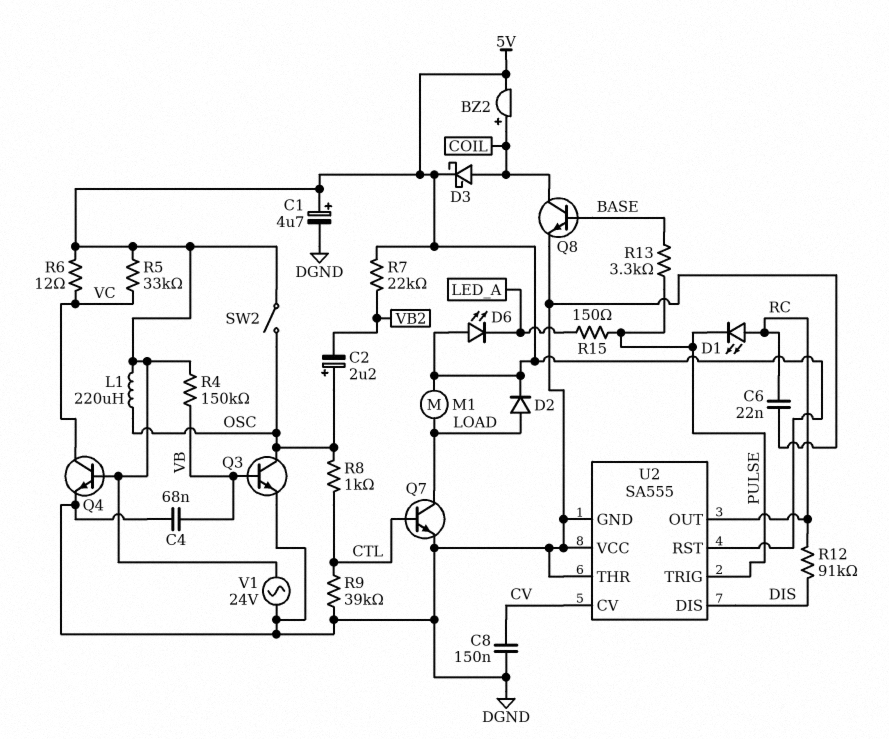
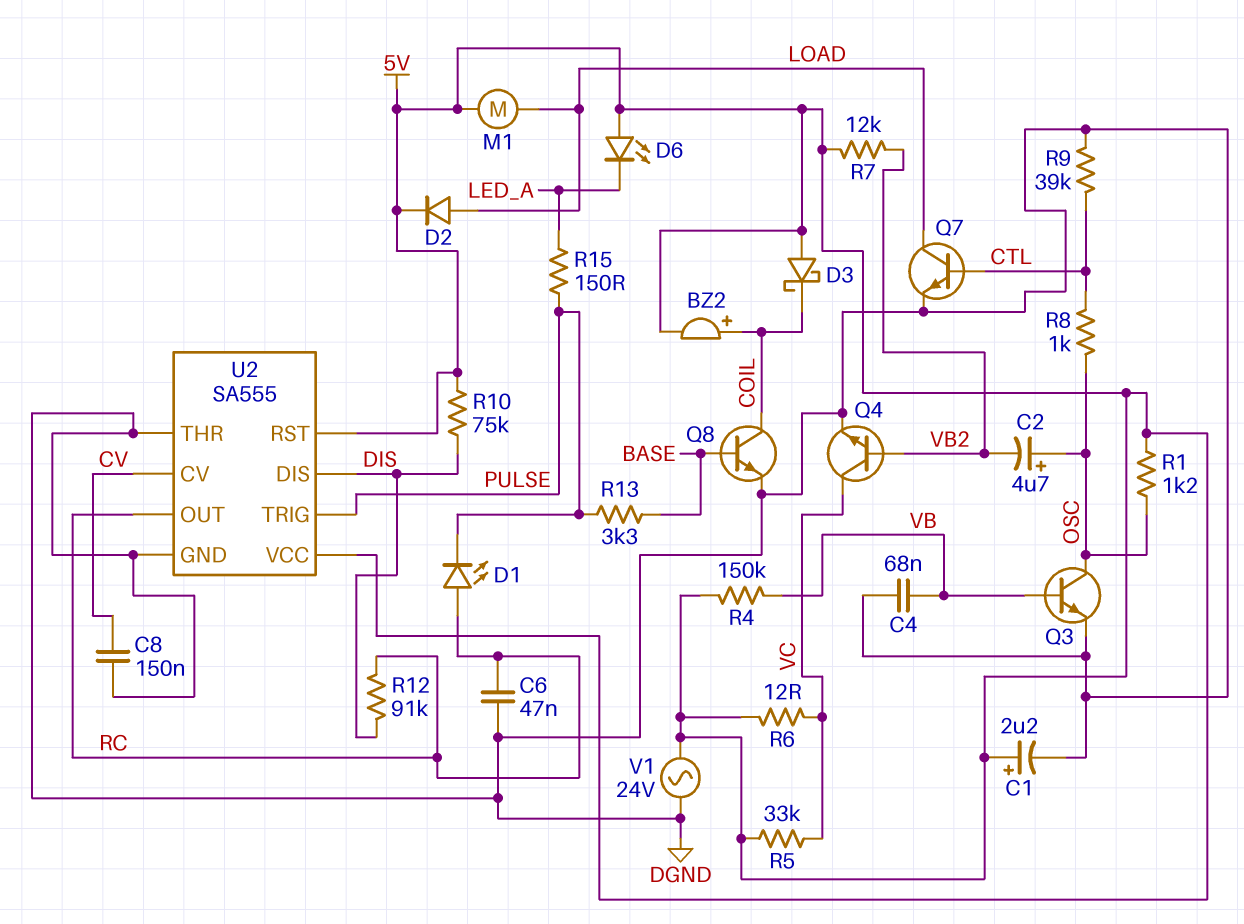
C1: 4.7uF (plus 5V, minus DGND) -> 2.2uF (plus 5V, minus DGND)
C2: 2.2uF (plus OSC, minus VB2) -> 4.7uF (plus OSC, minus VB2)
C6: 22nF (DGND, RC) -> 47nF (DGND, RC)
D3: schottky (A COIL, K 5V) -> schottky (A 5V, K COIL)
L1: 220uH (5V, OSC) -> none
Q4: NPN (B 5V, C VC, E DGND) -> NPN (B VB2, C VC, E DGND)
R1: none -> 1.2k (5V, OSC)
R7: 22k (5V, VB2) -> 12k (5V, VB2)
R10: none -> 75k (5V, DIS)
SW2: switch (5V, OSC) -> none
U2 pin VCC: DGND -> 5V

